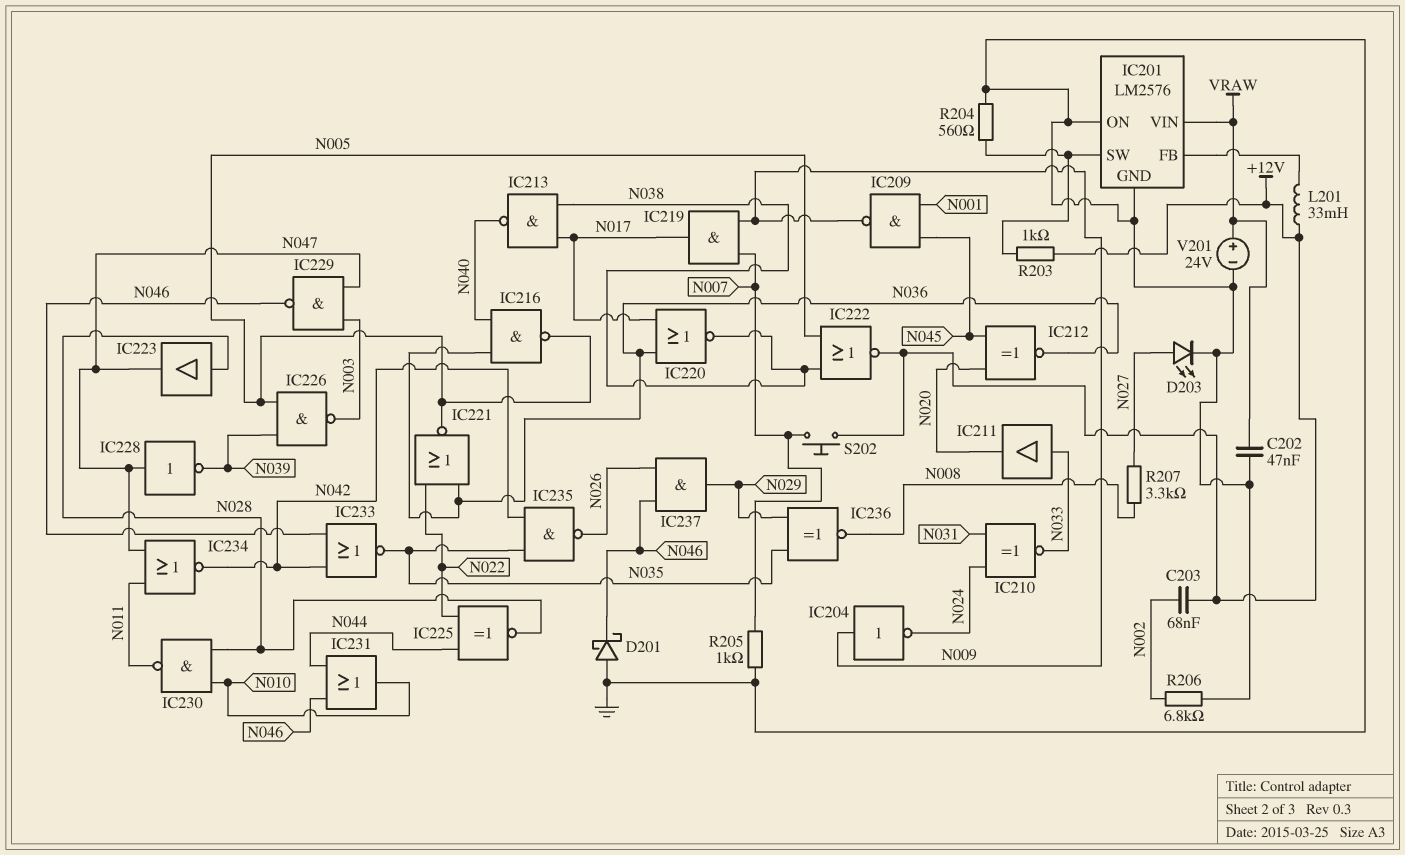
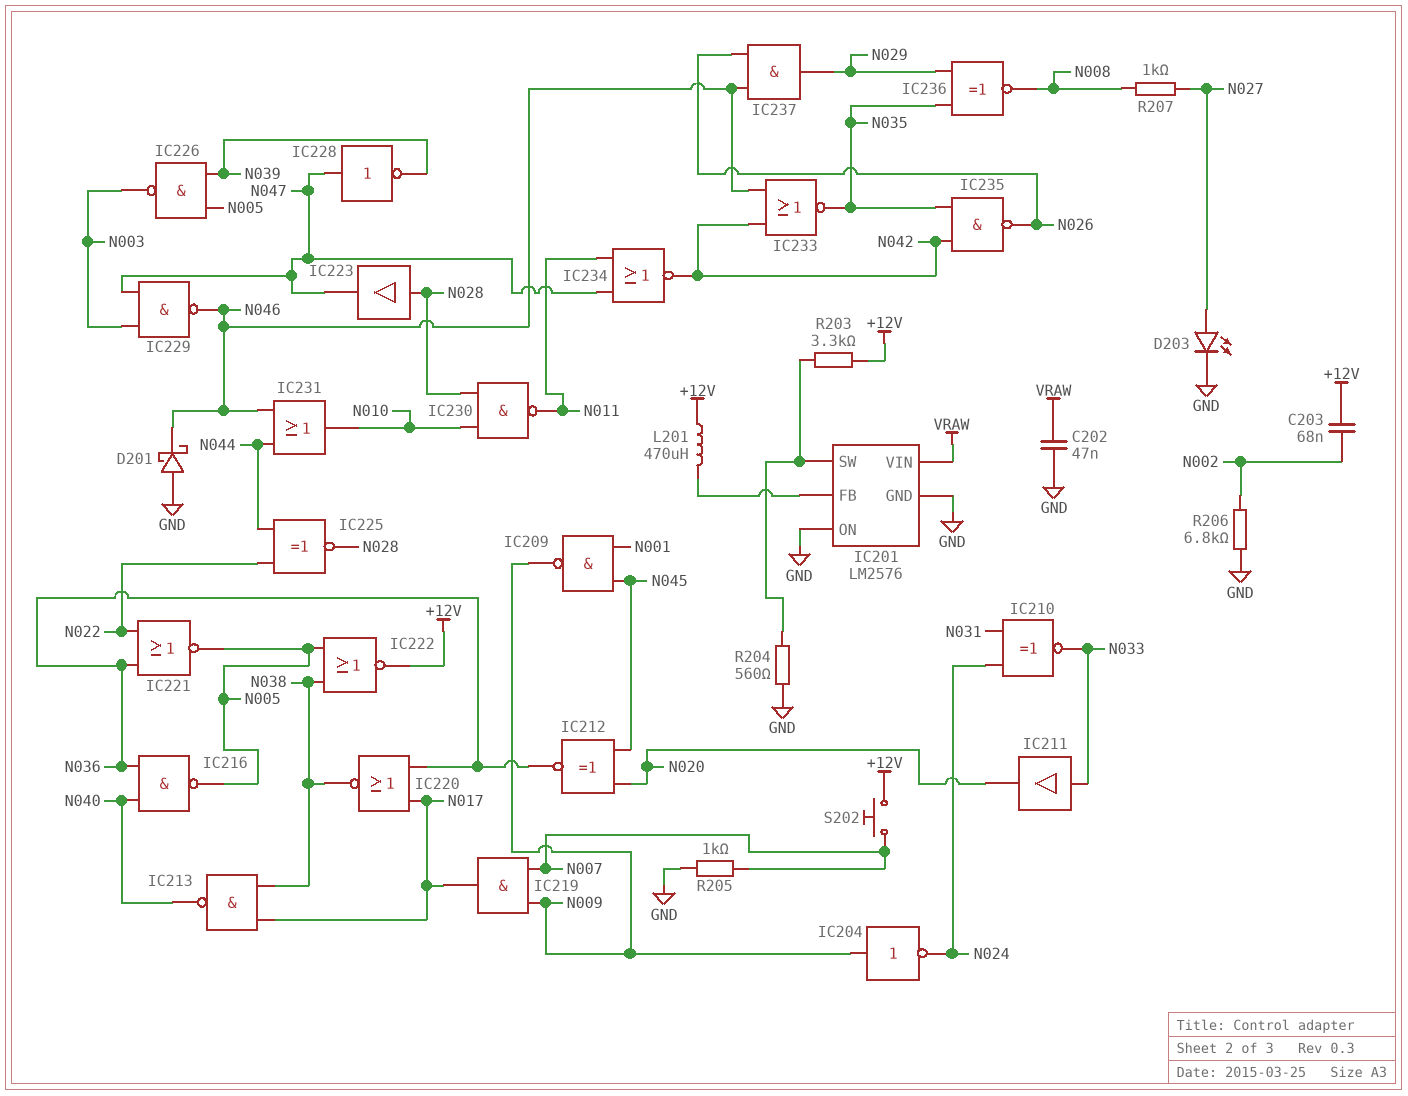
L201: 33mH (+12V, IC201/FB) -> 470uH (+12V, IC201/FB)
R203: 1k (+12V, IC201/SW) -> 3.3k (+12V, IC201/SW)
R207: 3.3k (N008, N027) -> 1k (N008, N027)
V201: 24V (plus VRAW, minus GND) -> none

